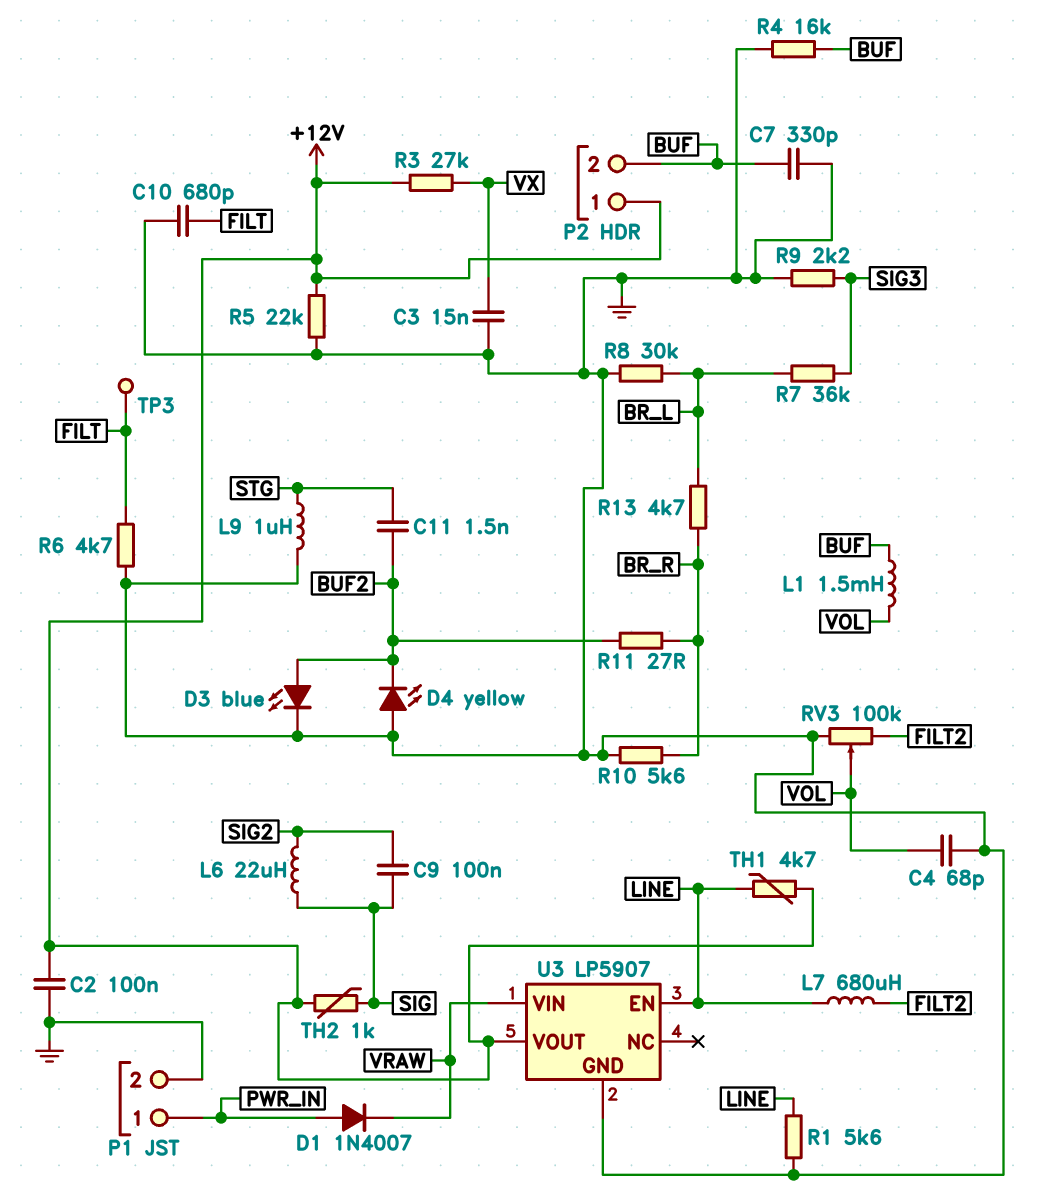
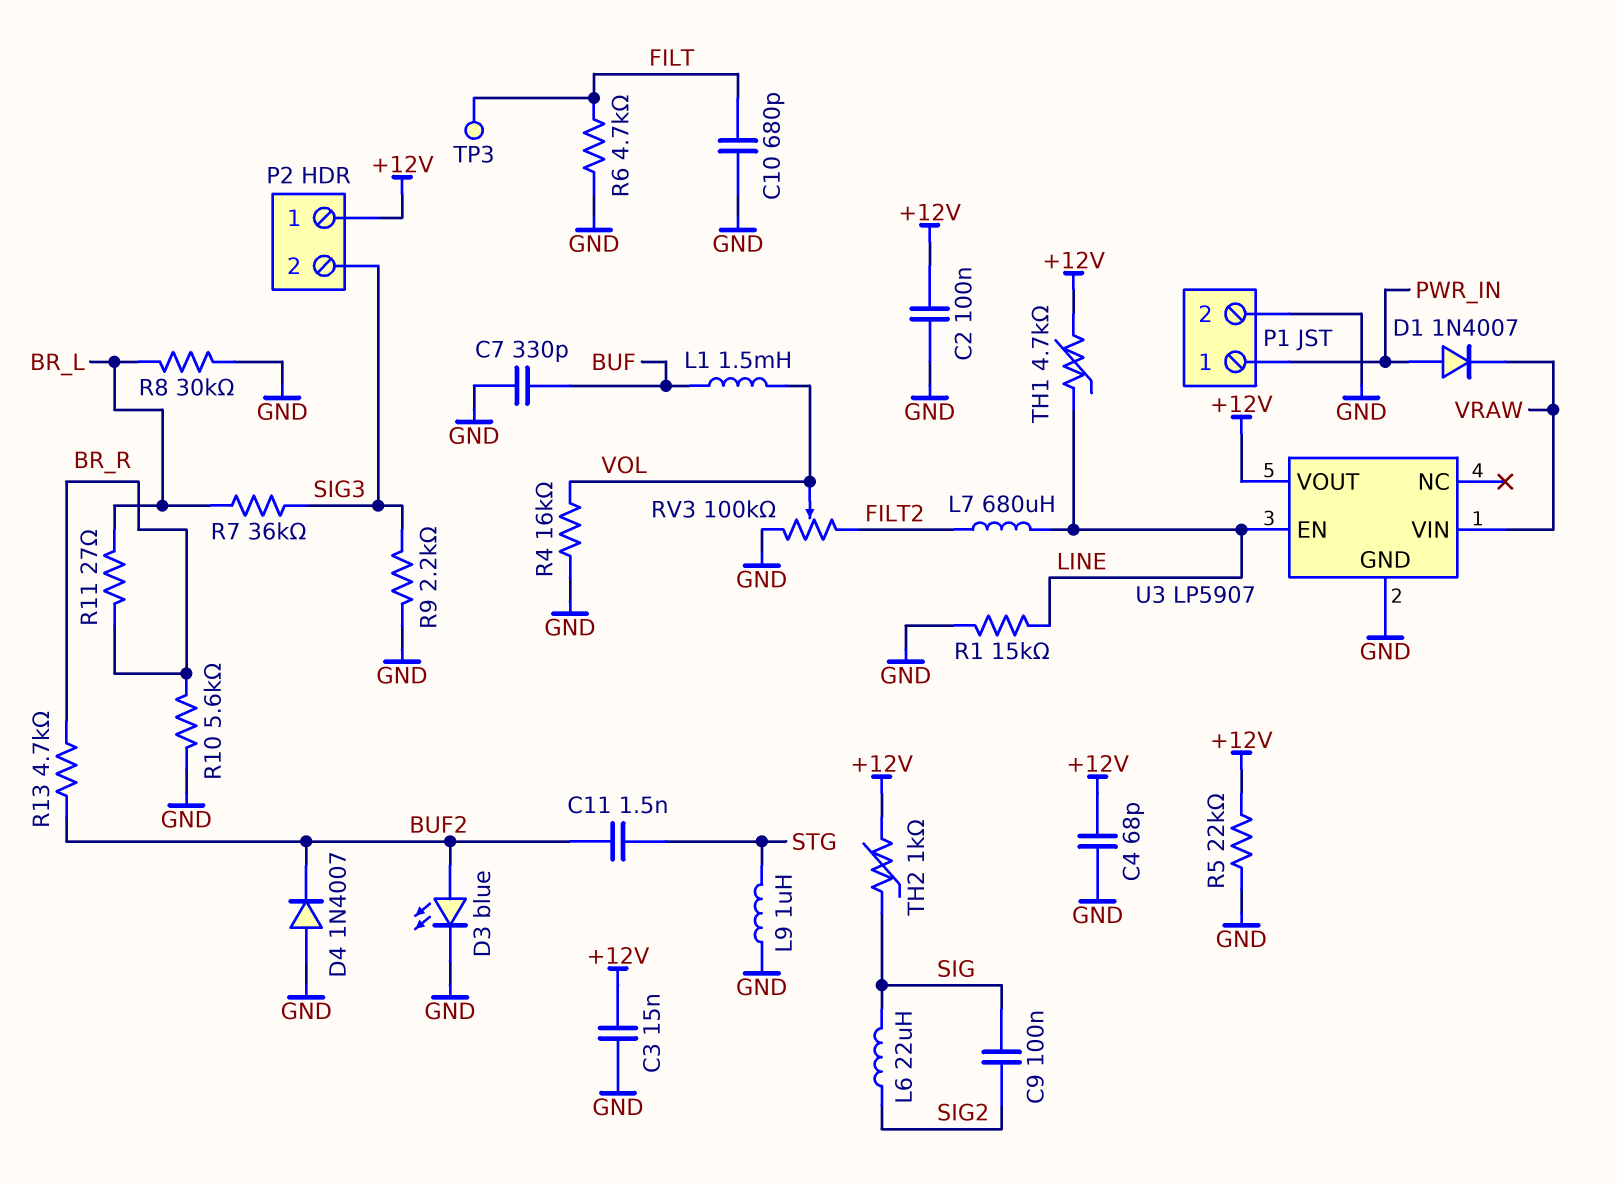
C3: 15nF (GND, VX) -> 15nF (+12V, GND)
C4: 68pF (GND, VOL) -> 68pF (+12V, GND)
D4: LED yellow (A GND, K BUF2) -> diode 1N4007 (A GND, K BUF2)
P2 pin 2: BUF -> SIG3
R1: 5.6k (GND, LINE) -> 15k (GND, LINE)
R3: 27k (+12V, VX) -> none
R4: 16k (BUF, GND) -> 16k (GND, VOL)
R11: 27 (BR_R, BUF2) -> 27 (BR_L, BR_R)
R13: 4.7k (BR_L, BR_R) -> 4.7k (BR_R, BUF2)

